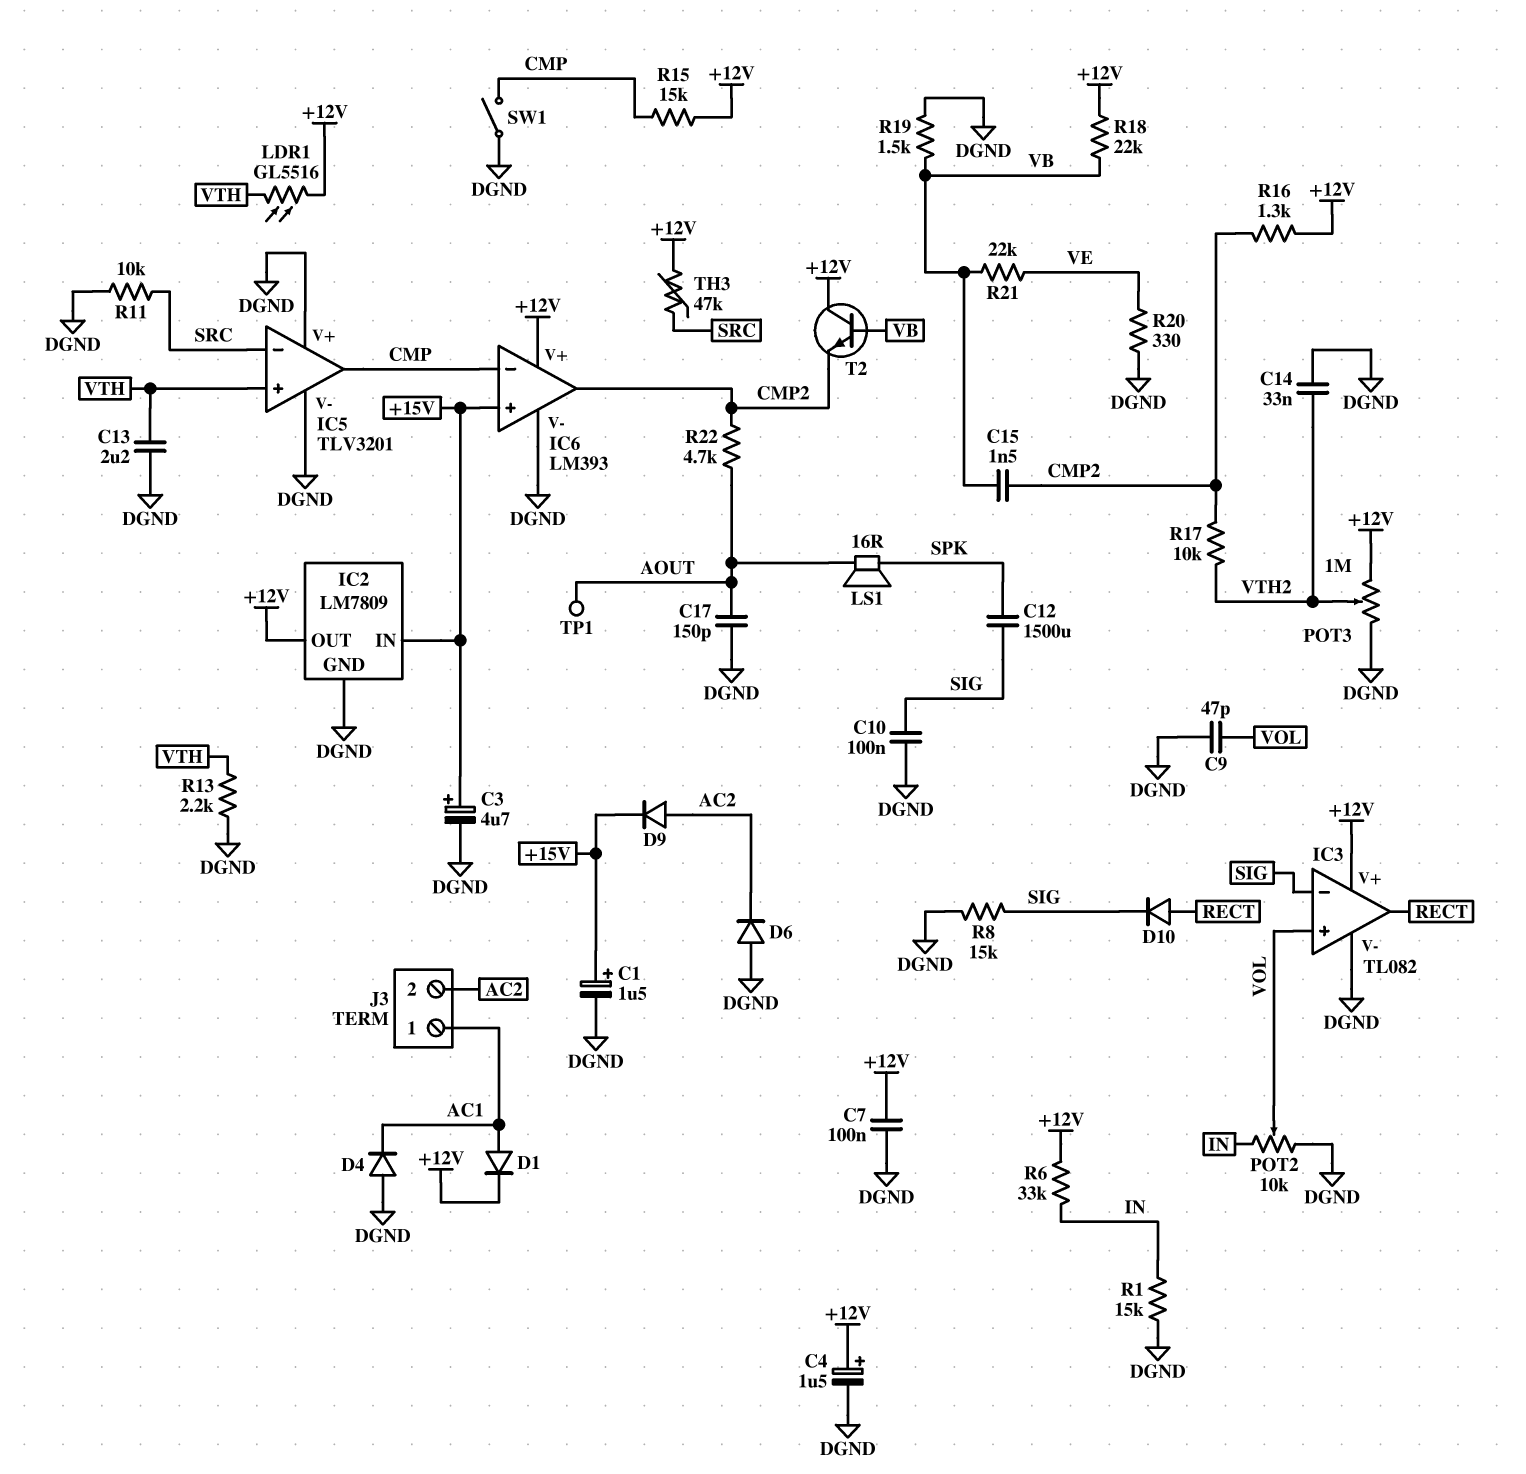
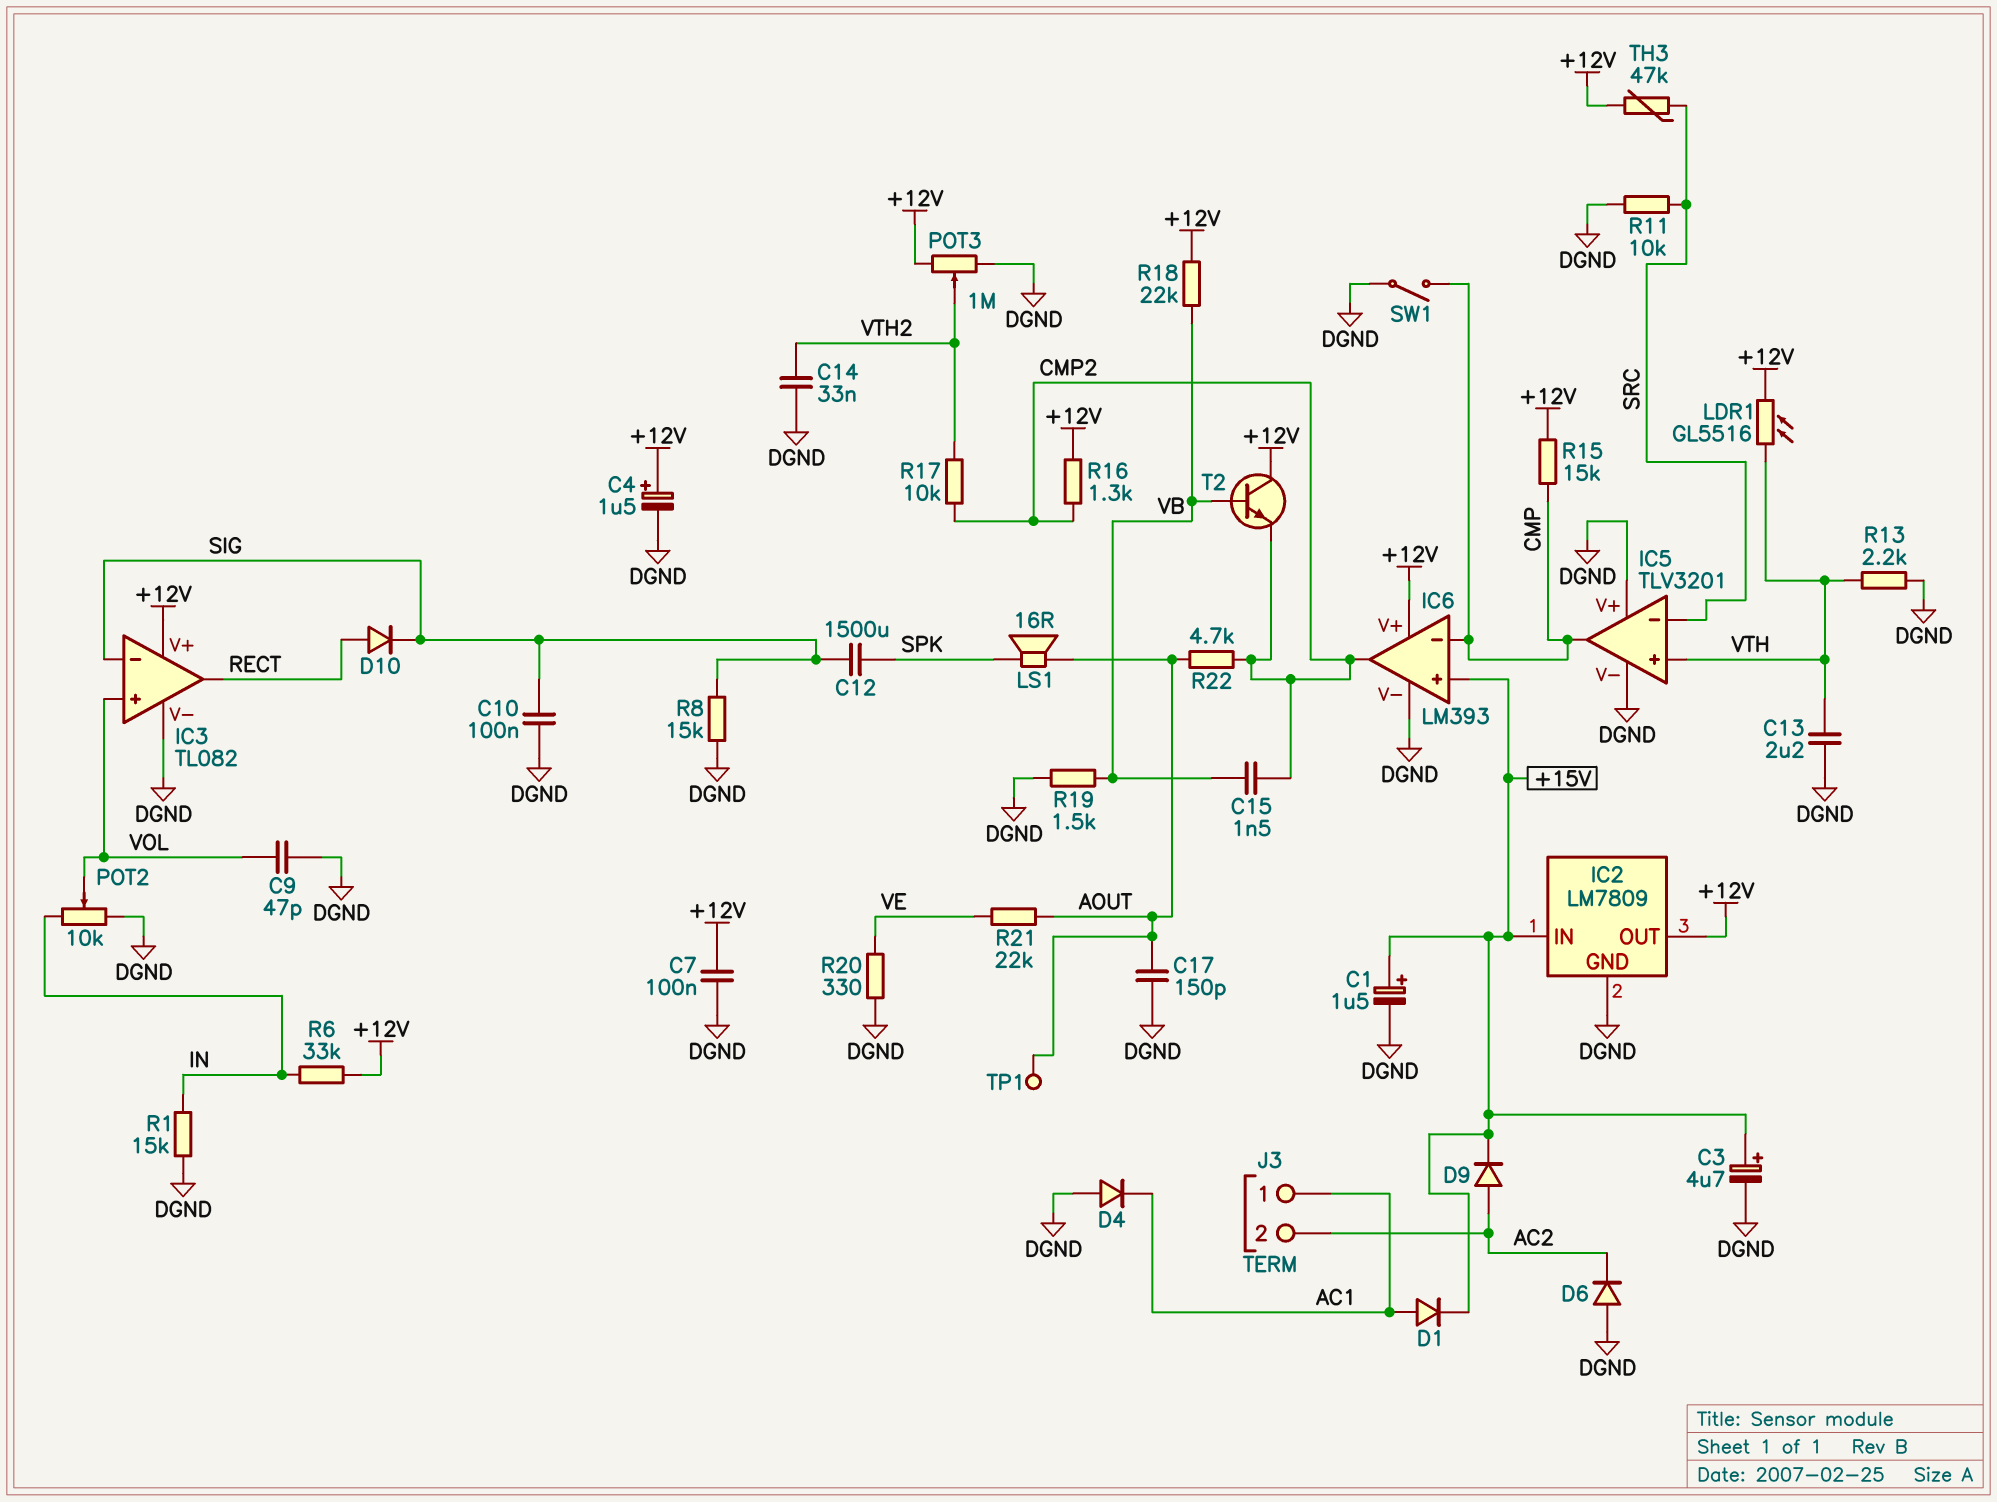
D1: diode (A AC1, K +12V) -> diode (A AC1, K +15V)
R21: 22k (VB, VE) -> 22k (AOUT, VE)

